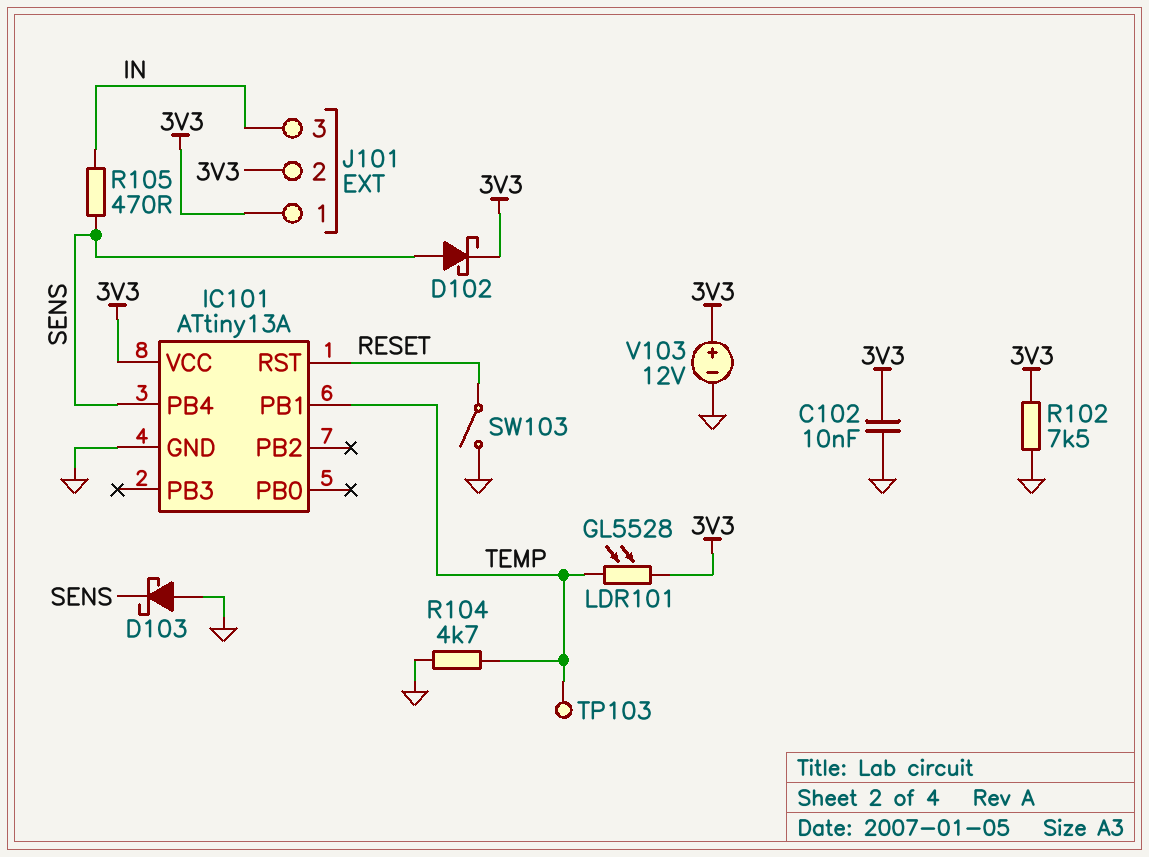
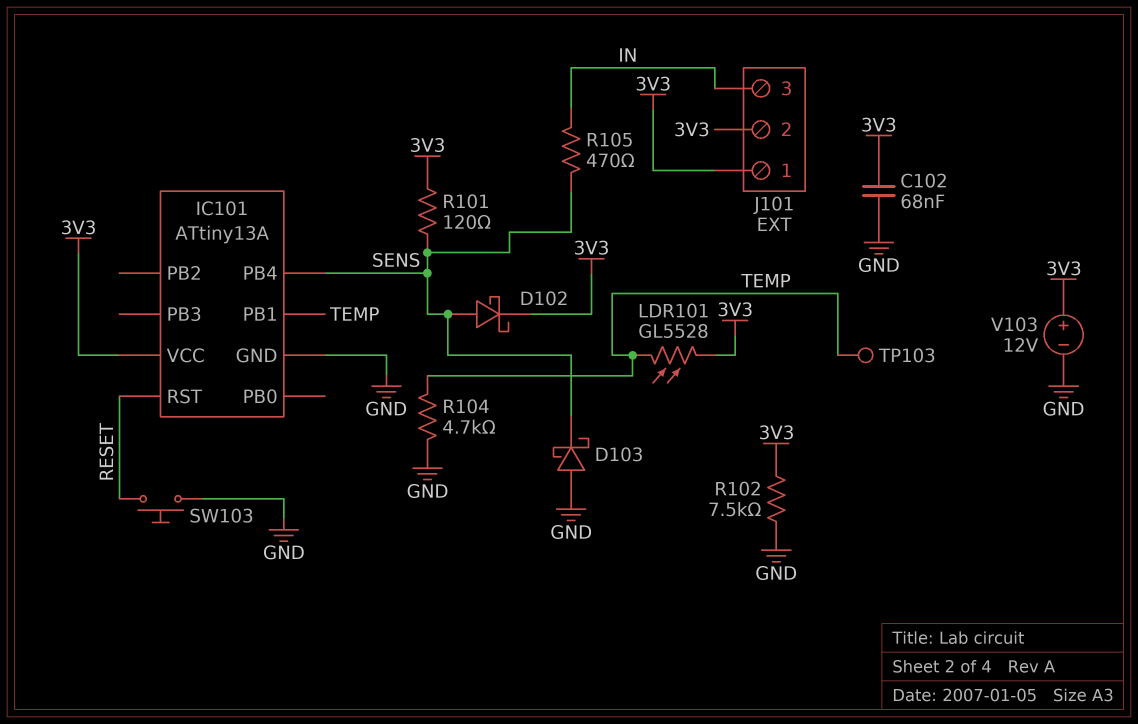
C102: 10nF (3V3, GND) -> 68nF (3V3, GND)
R101: none -> 120 (3V3, SENS)
SW103: switch (GND, RESET) -> button (GND, RESET)

